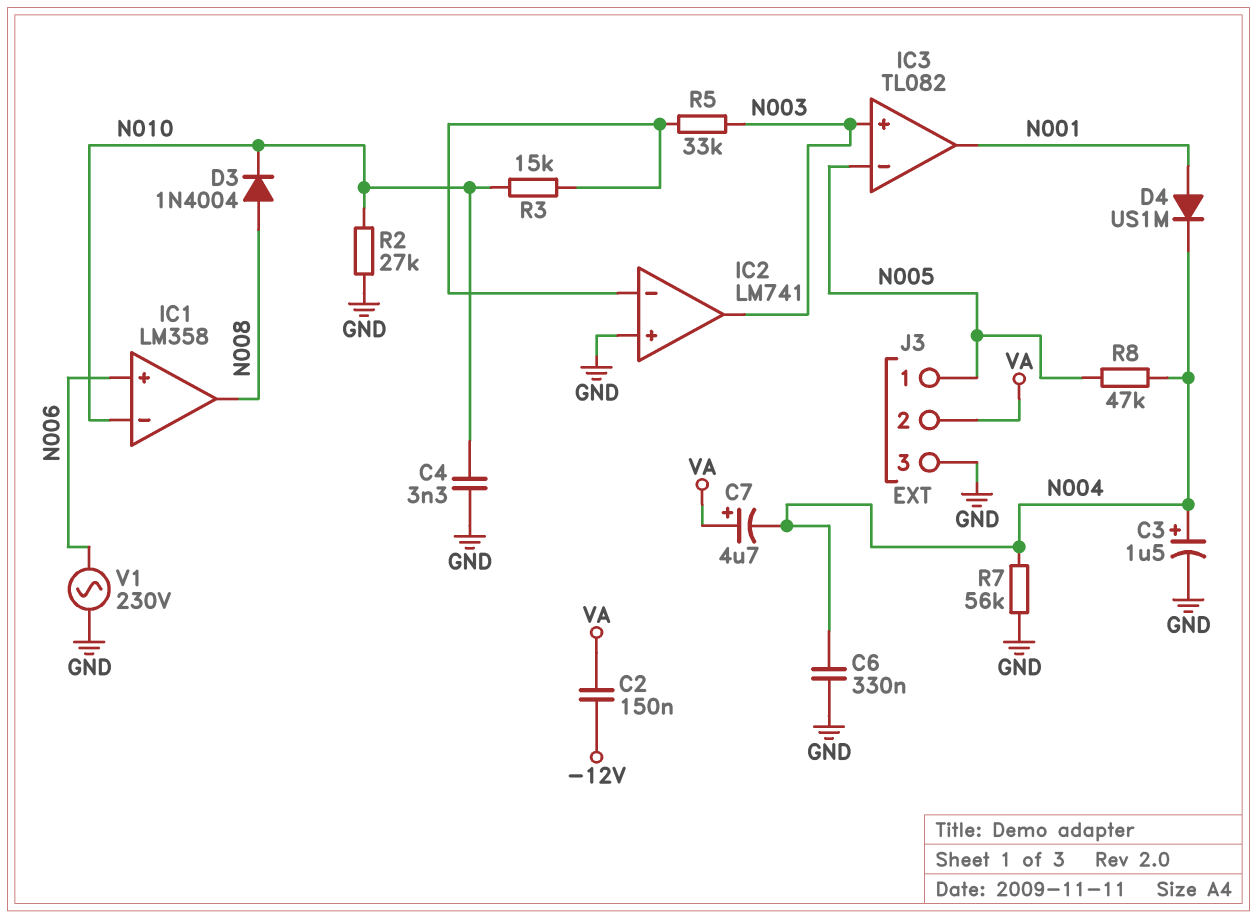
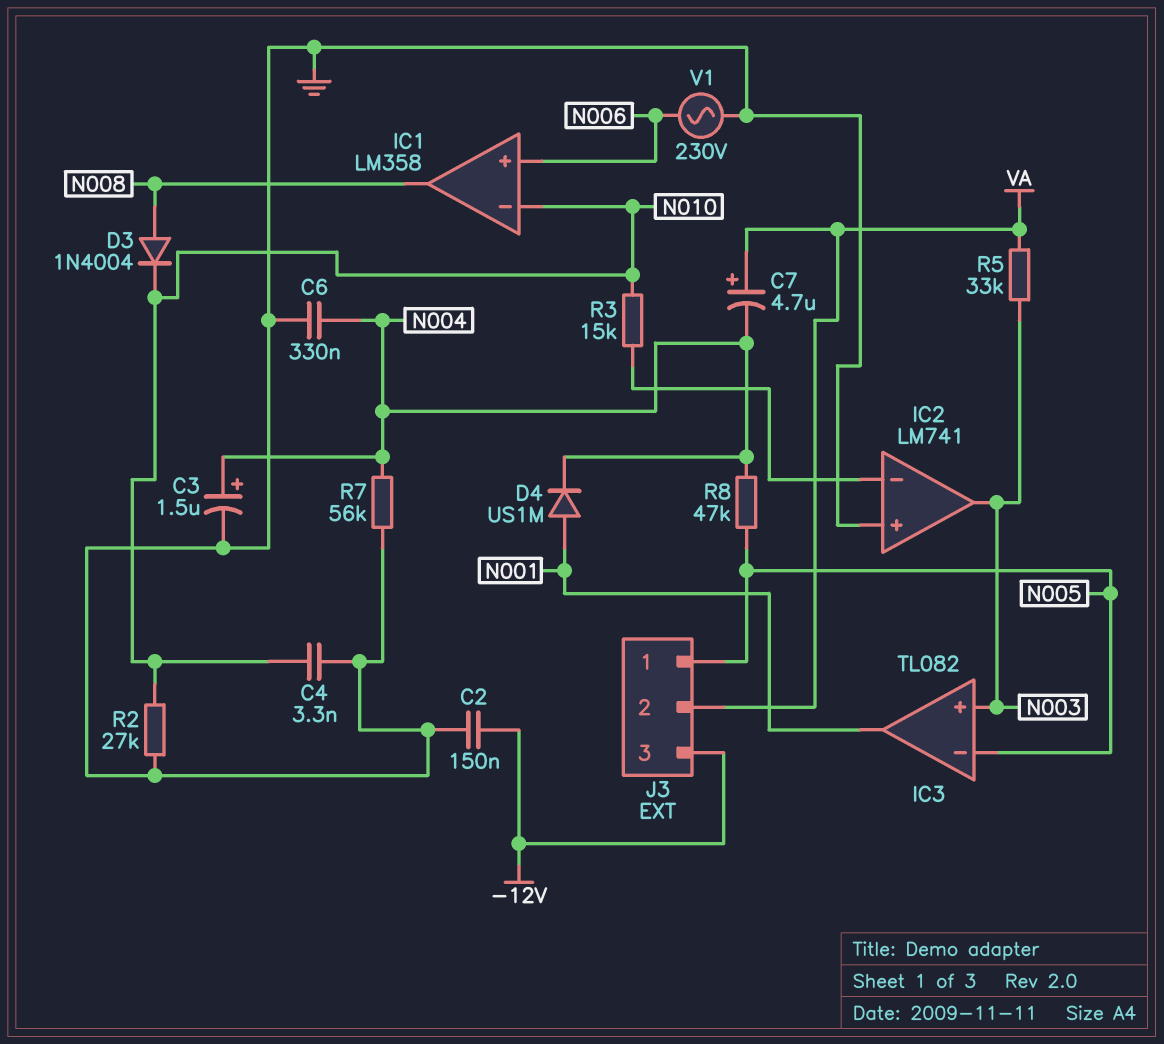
C2: 150nF (-12V, VA) -> 150nF (-12V, GND)
J3 pin 3: GND -> -12V
R5: 33k (IC2/in-, N003) -> 33k (N003, VA)

